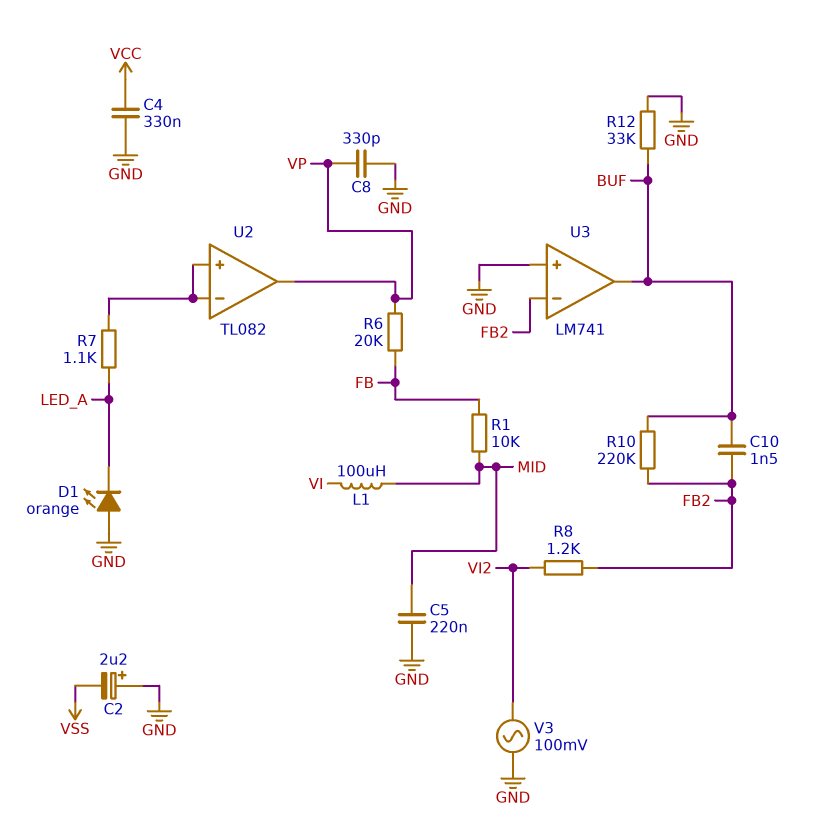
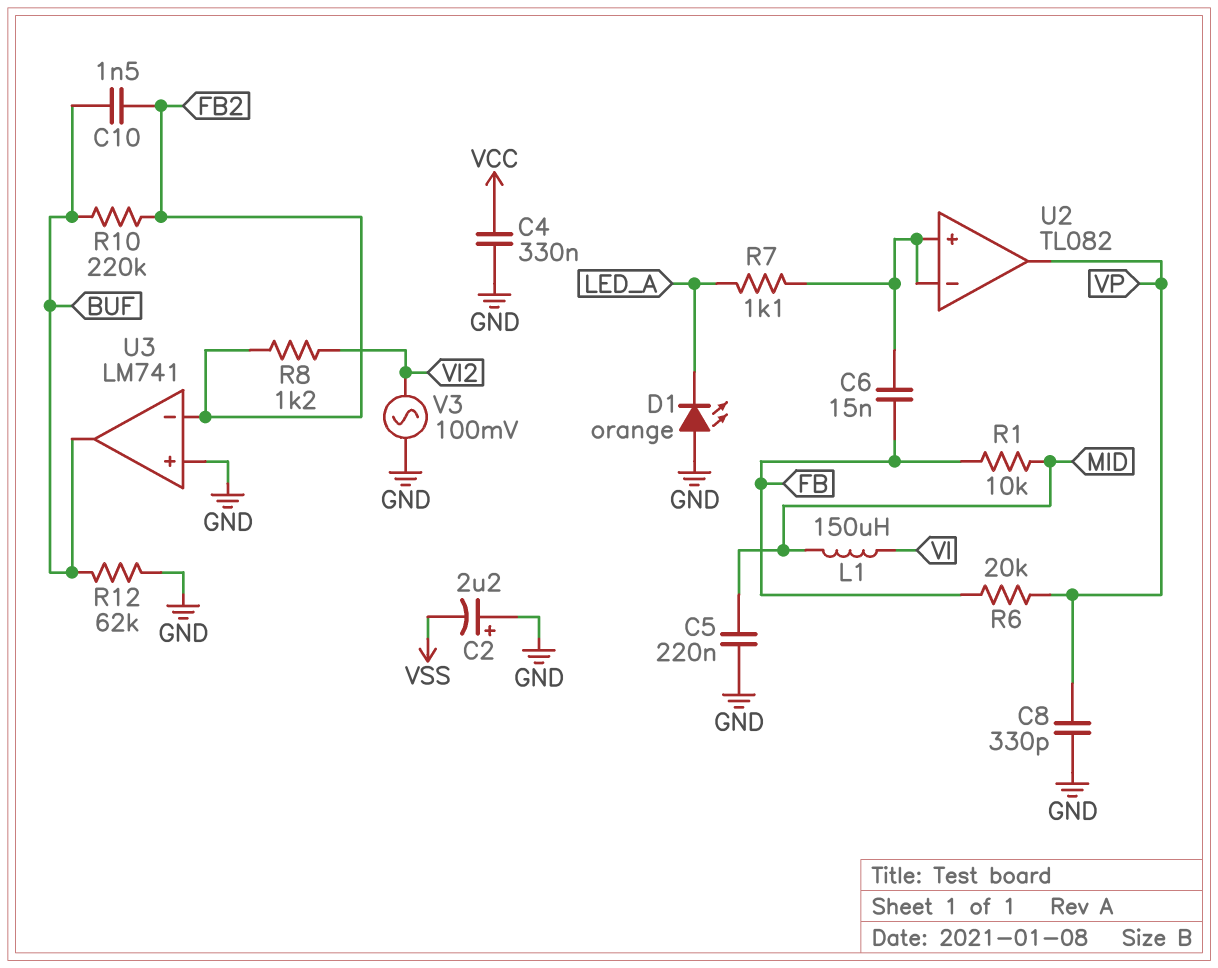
C6: none -> 15nF (FB, U2/in+)
L1: 100uH (MID, VI) -> 150uH (MID, VI)
R12: 33k (BUF, GND) -> 62k (BUF, GND)

